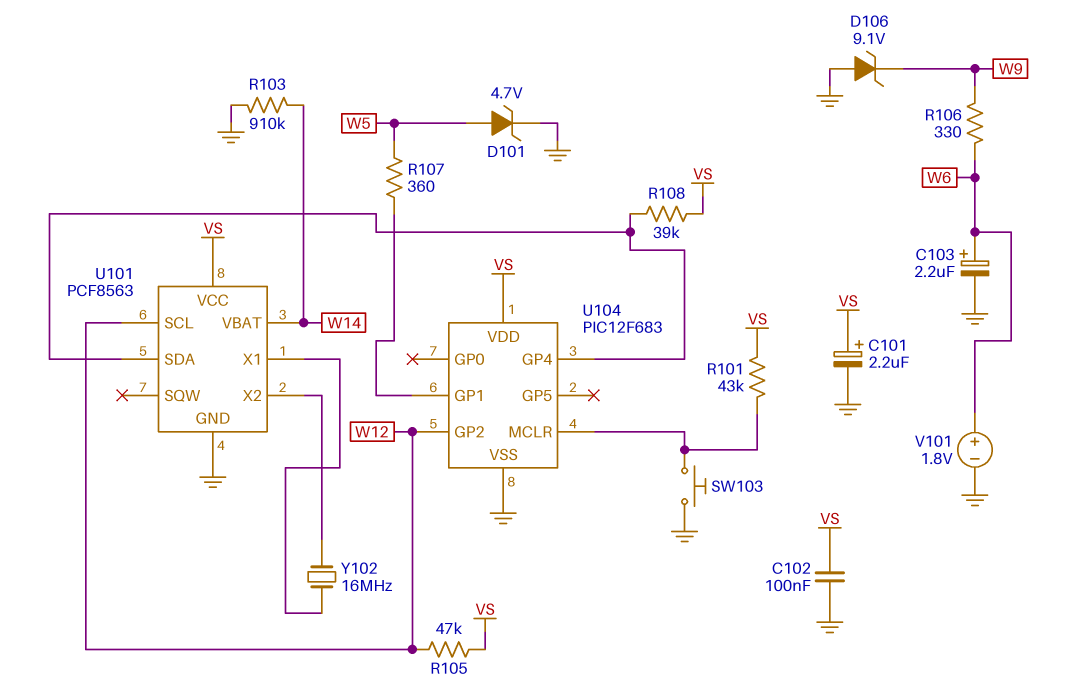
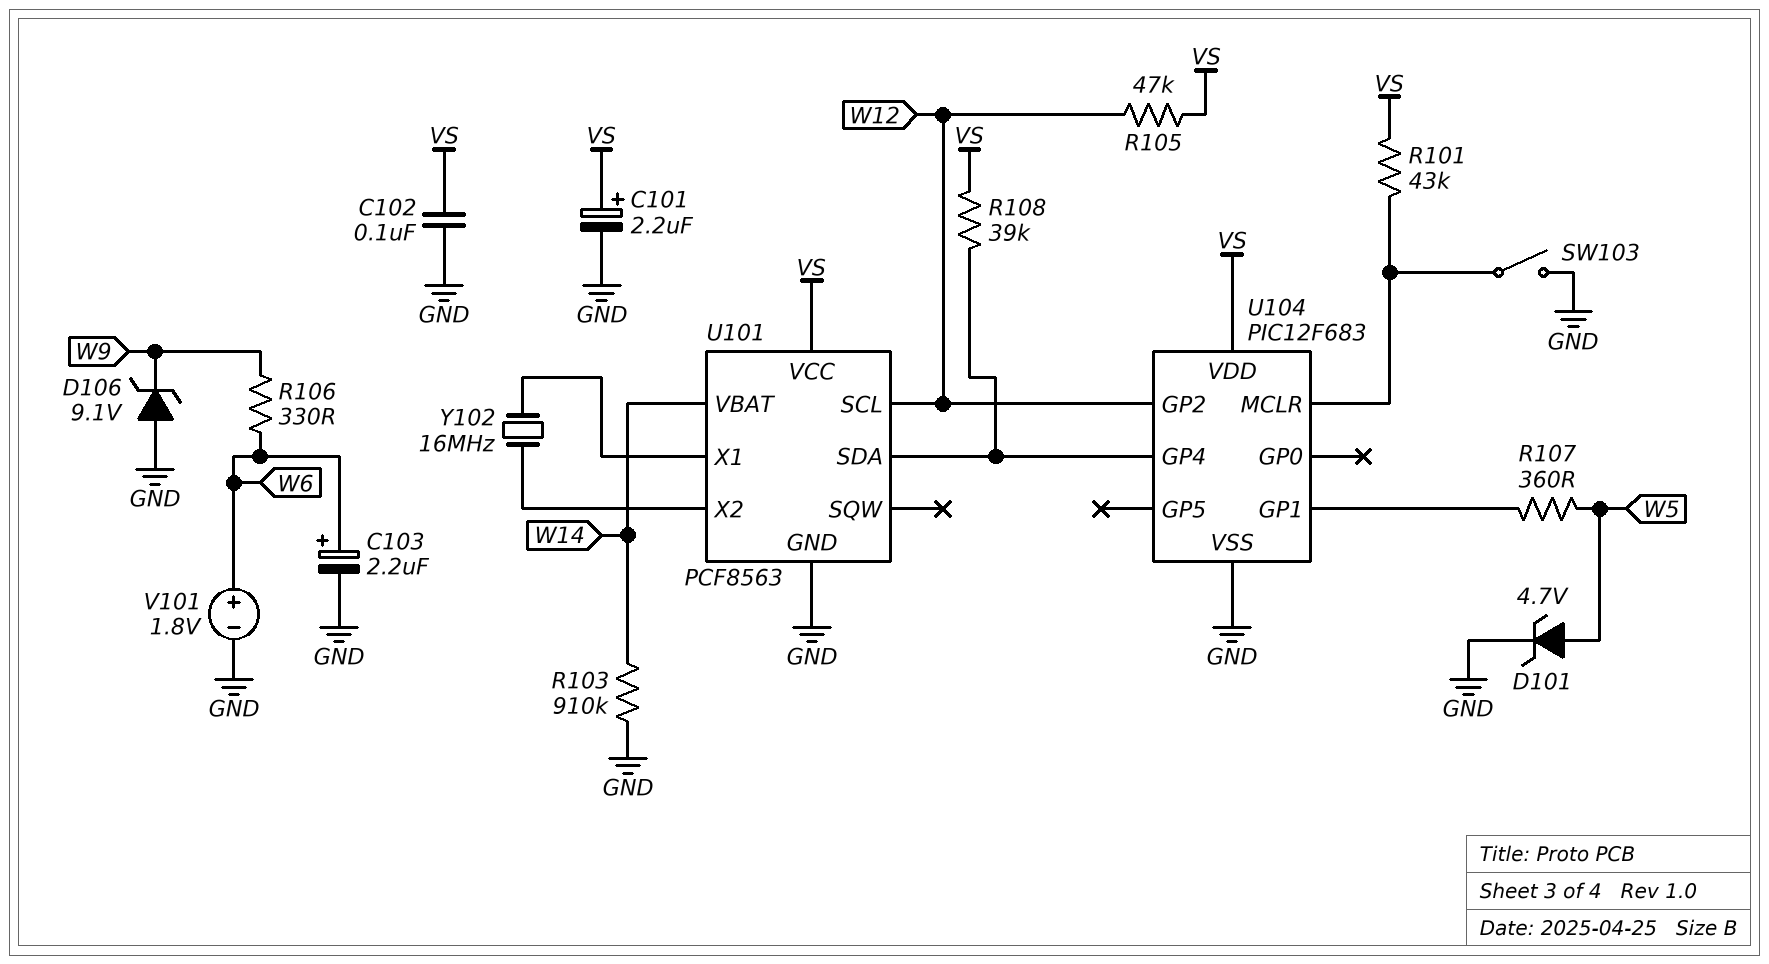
SW103: button (GND, U104/MCLR) -> switch (GND, U104/MCLR)

